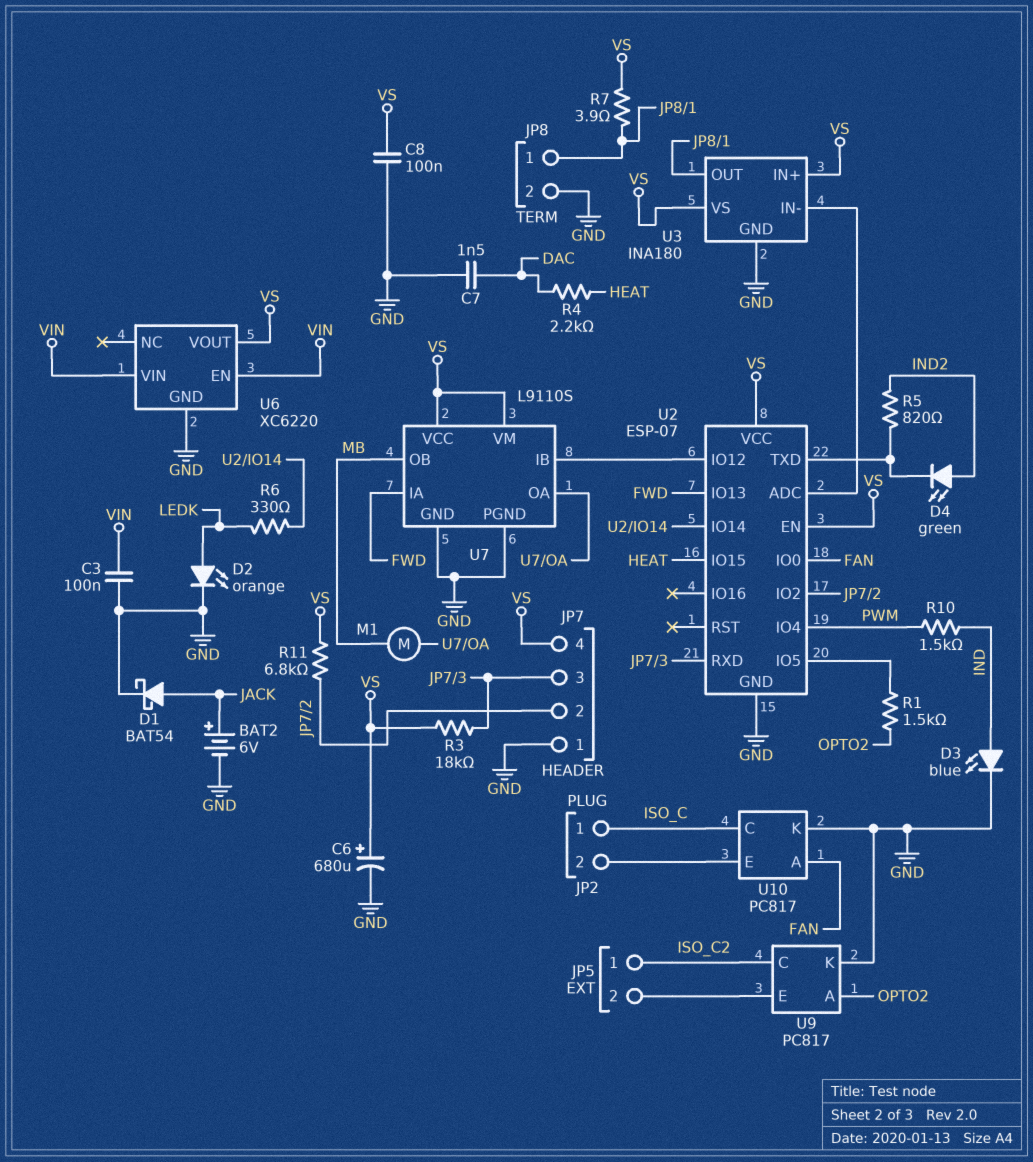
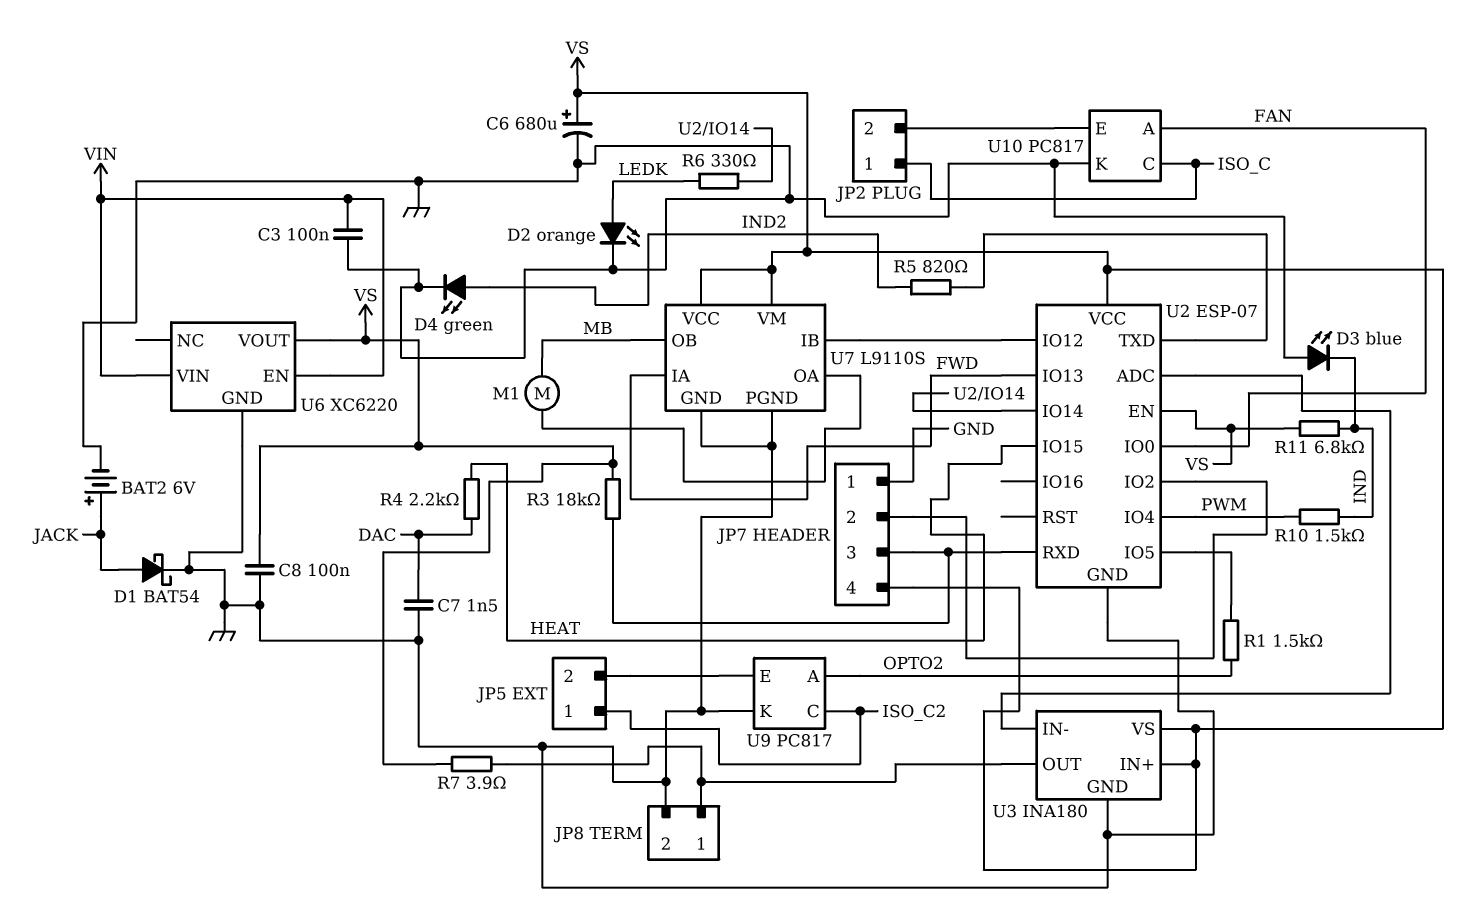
D3: LED blue (A IND, K GND) -> LED blue (A GND, K IND)
D4: LED green (A IND2, K U2/TXD) -> LED green (A IND2, K GND)
R11: 6.8k (JP7/2, VS) -> 6.8k (IND, VS)

